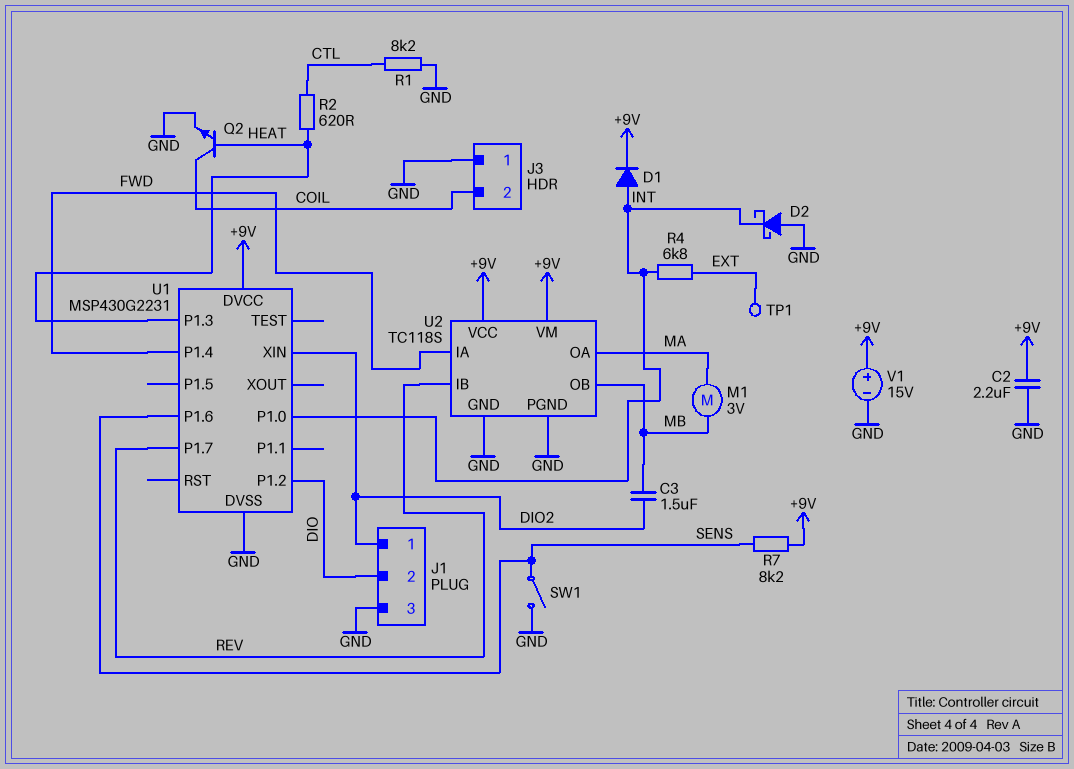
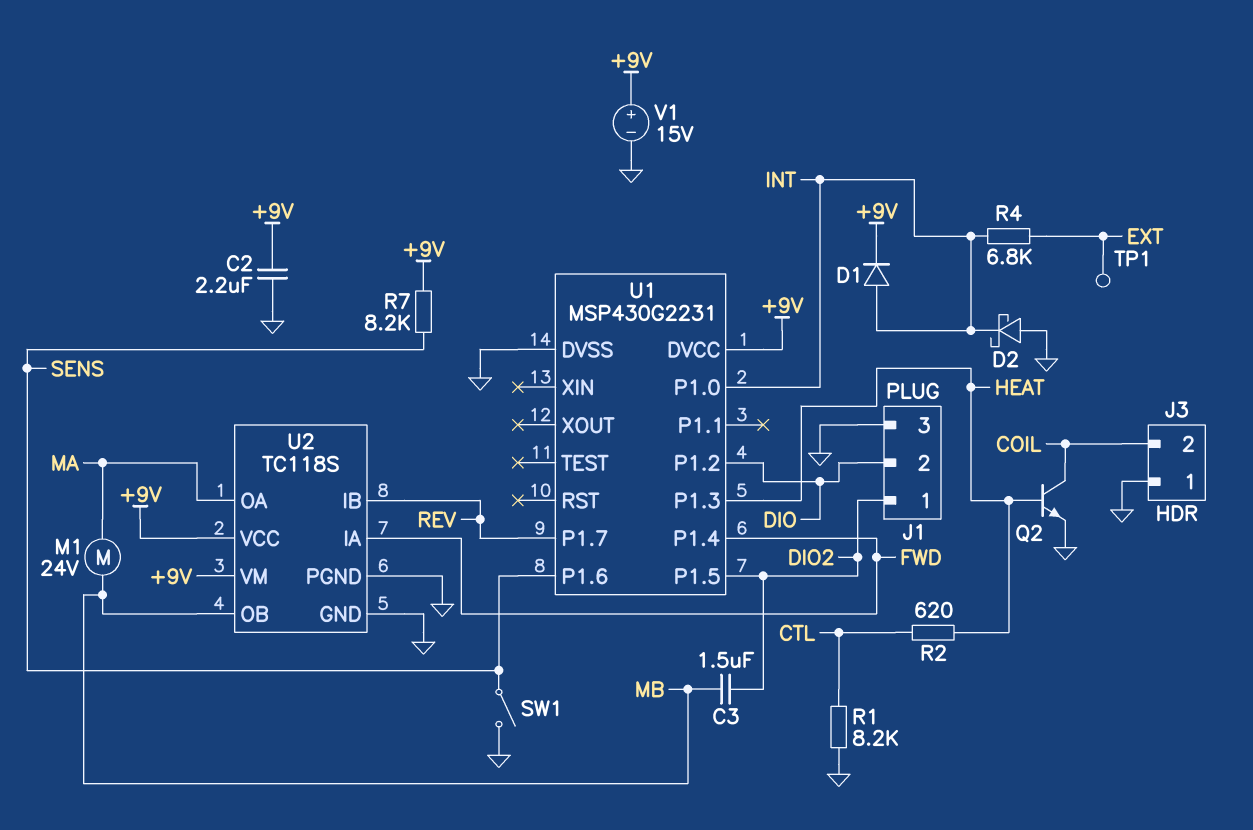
M1: motor 3V (MA, MB) -> motor 24V (MA, MB)
U1 pin P1.5: none -> DIO2
U1 pin XIN: DIO2 -> none

